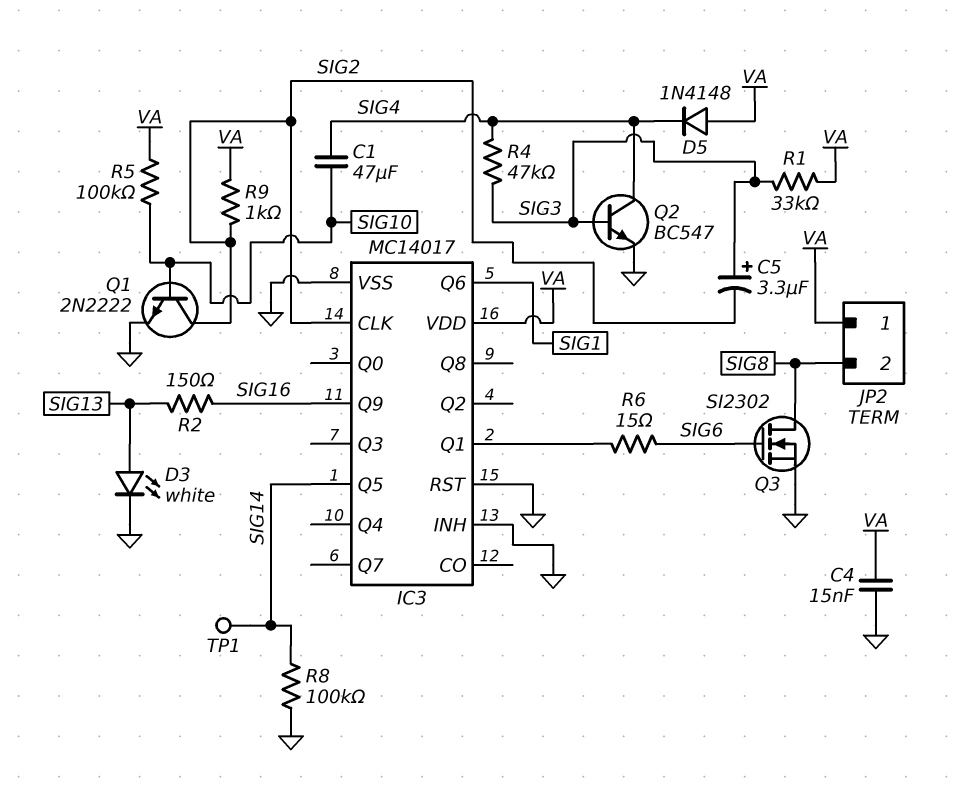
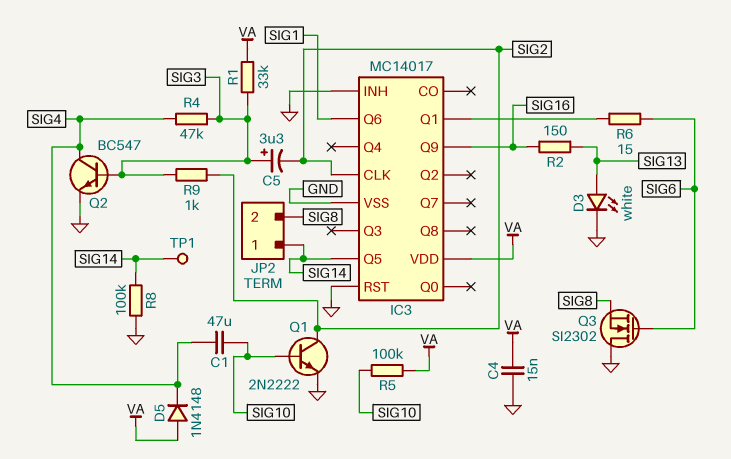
JP2 pin 1: VA -> SIG14
Q3: NMOS SI2302 (G SIG6, D SIG8, S GND) -> NMOS SI2302 (G SIG6, D GND, S SIG8)
R9: 1k (SIG2, VA) -> 1k (SIG2, SIG3)

